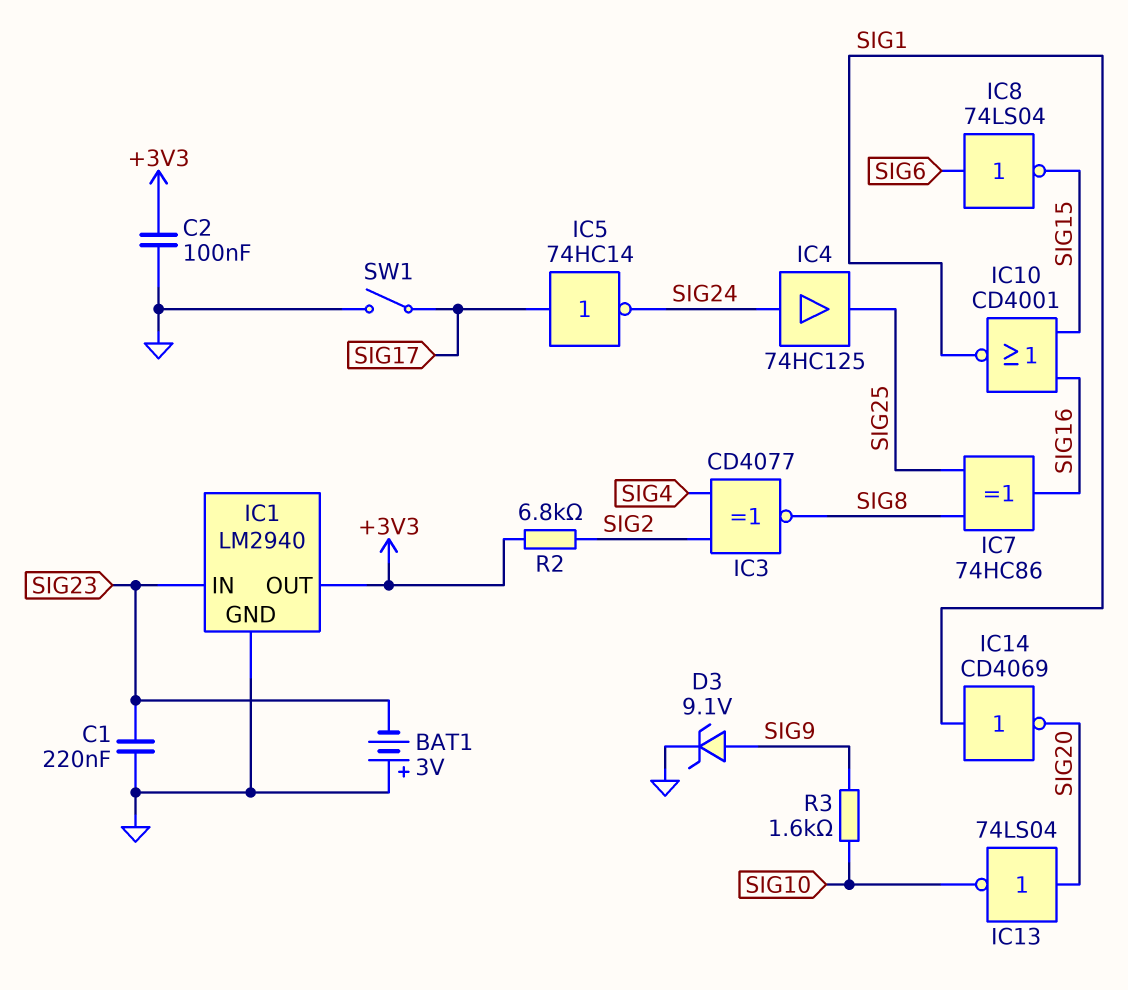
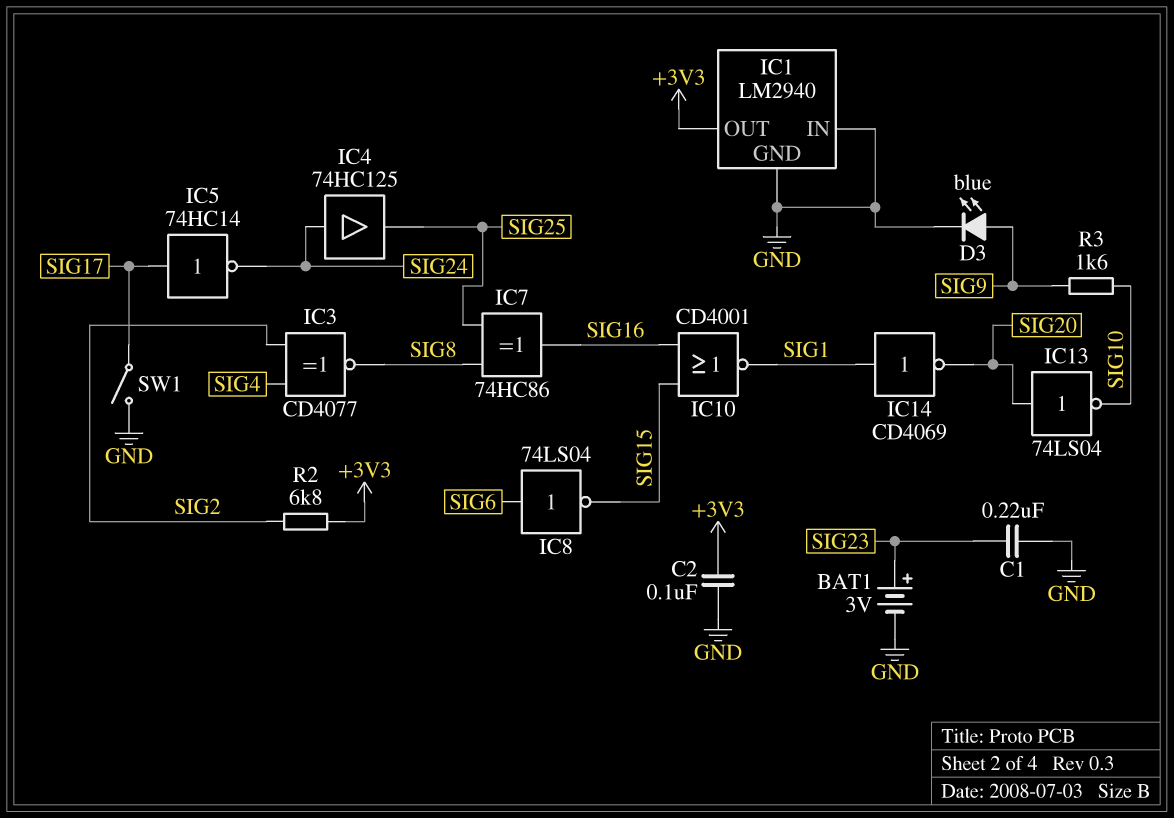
BAT1: 3V (plus GND, minus SIG23) -> 3V (plus SIG23, minus GND)
D3: zener 9.1V (A SIG9, K GND) -> LED blue (A SIG9, K GND)
IC1 pin IN: SIG23 -> GND

